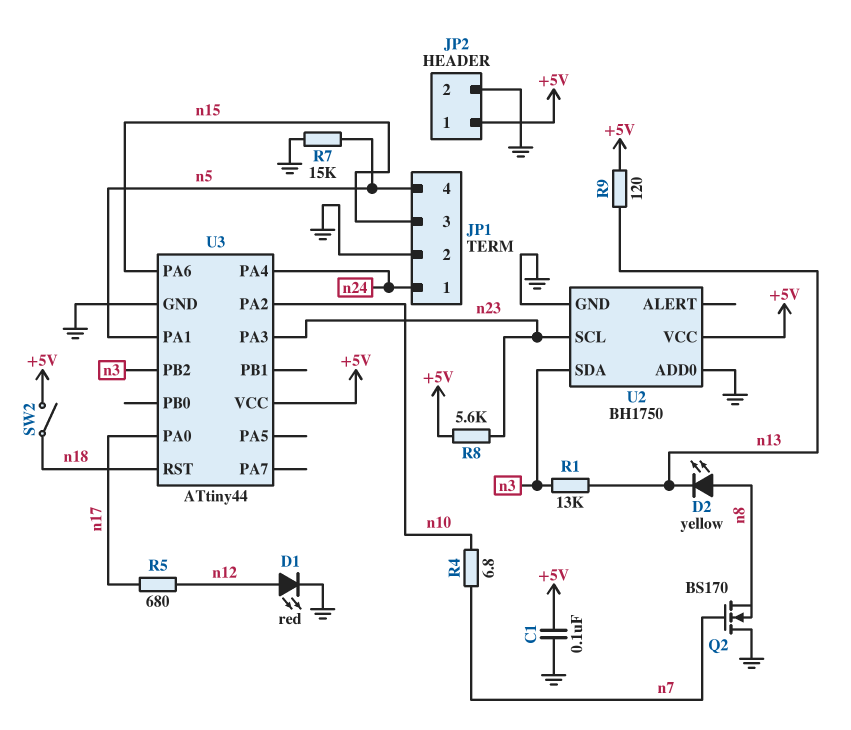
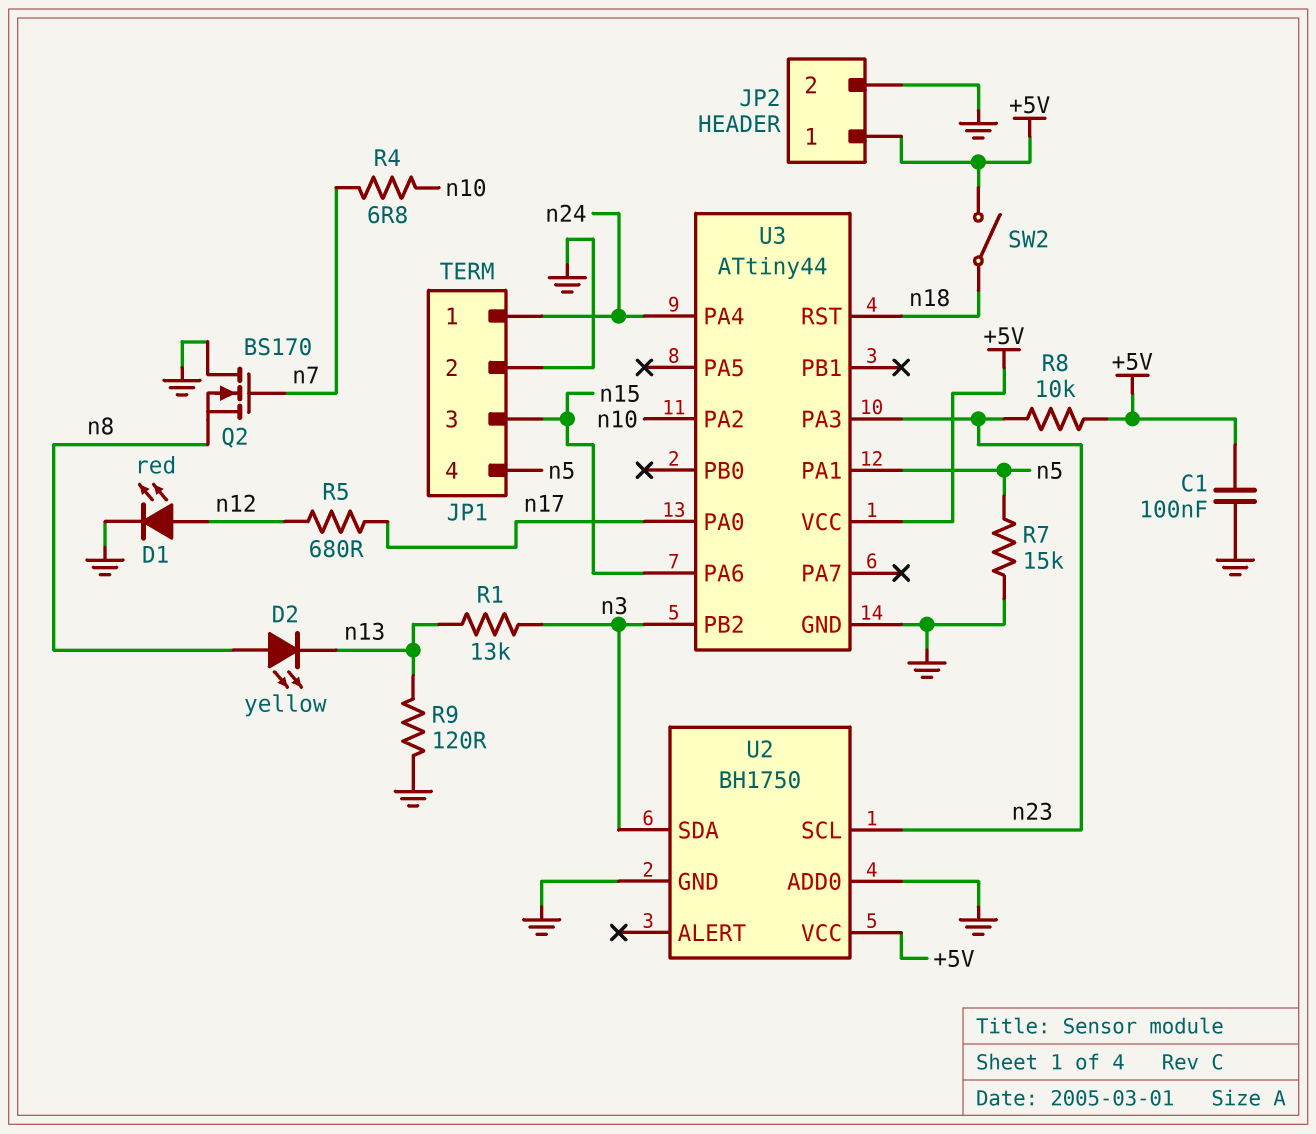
R8: 5.6k (+5V, n23) -> 10k (+5V, n23)
R9: 120 (+5V, n13) -> 120 (GND, n13)

